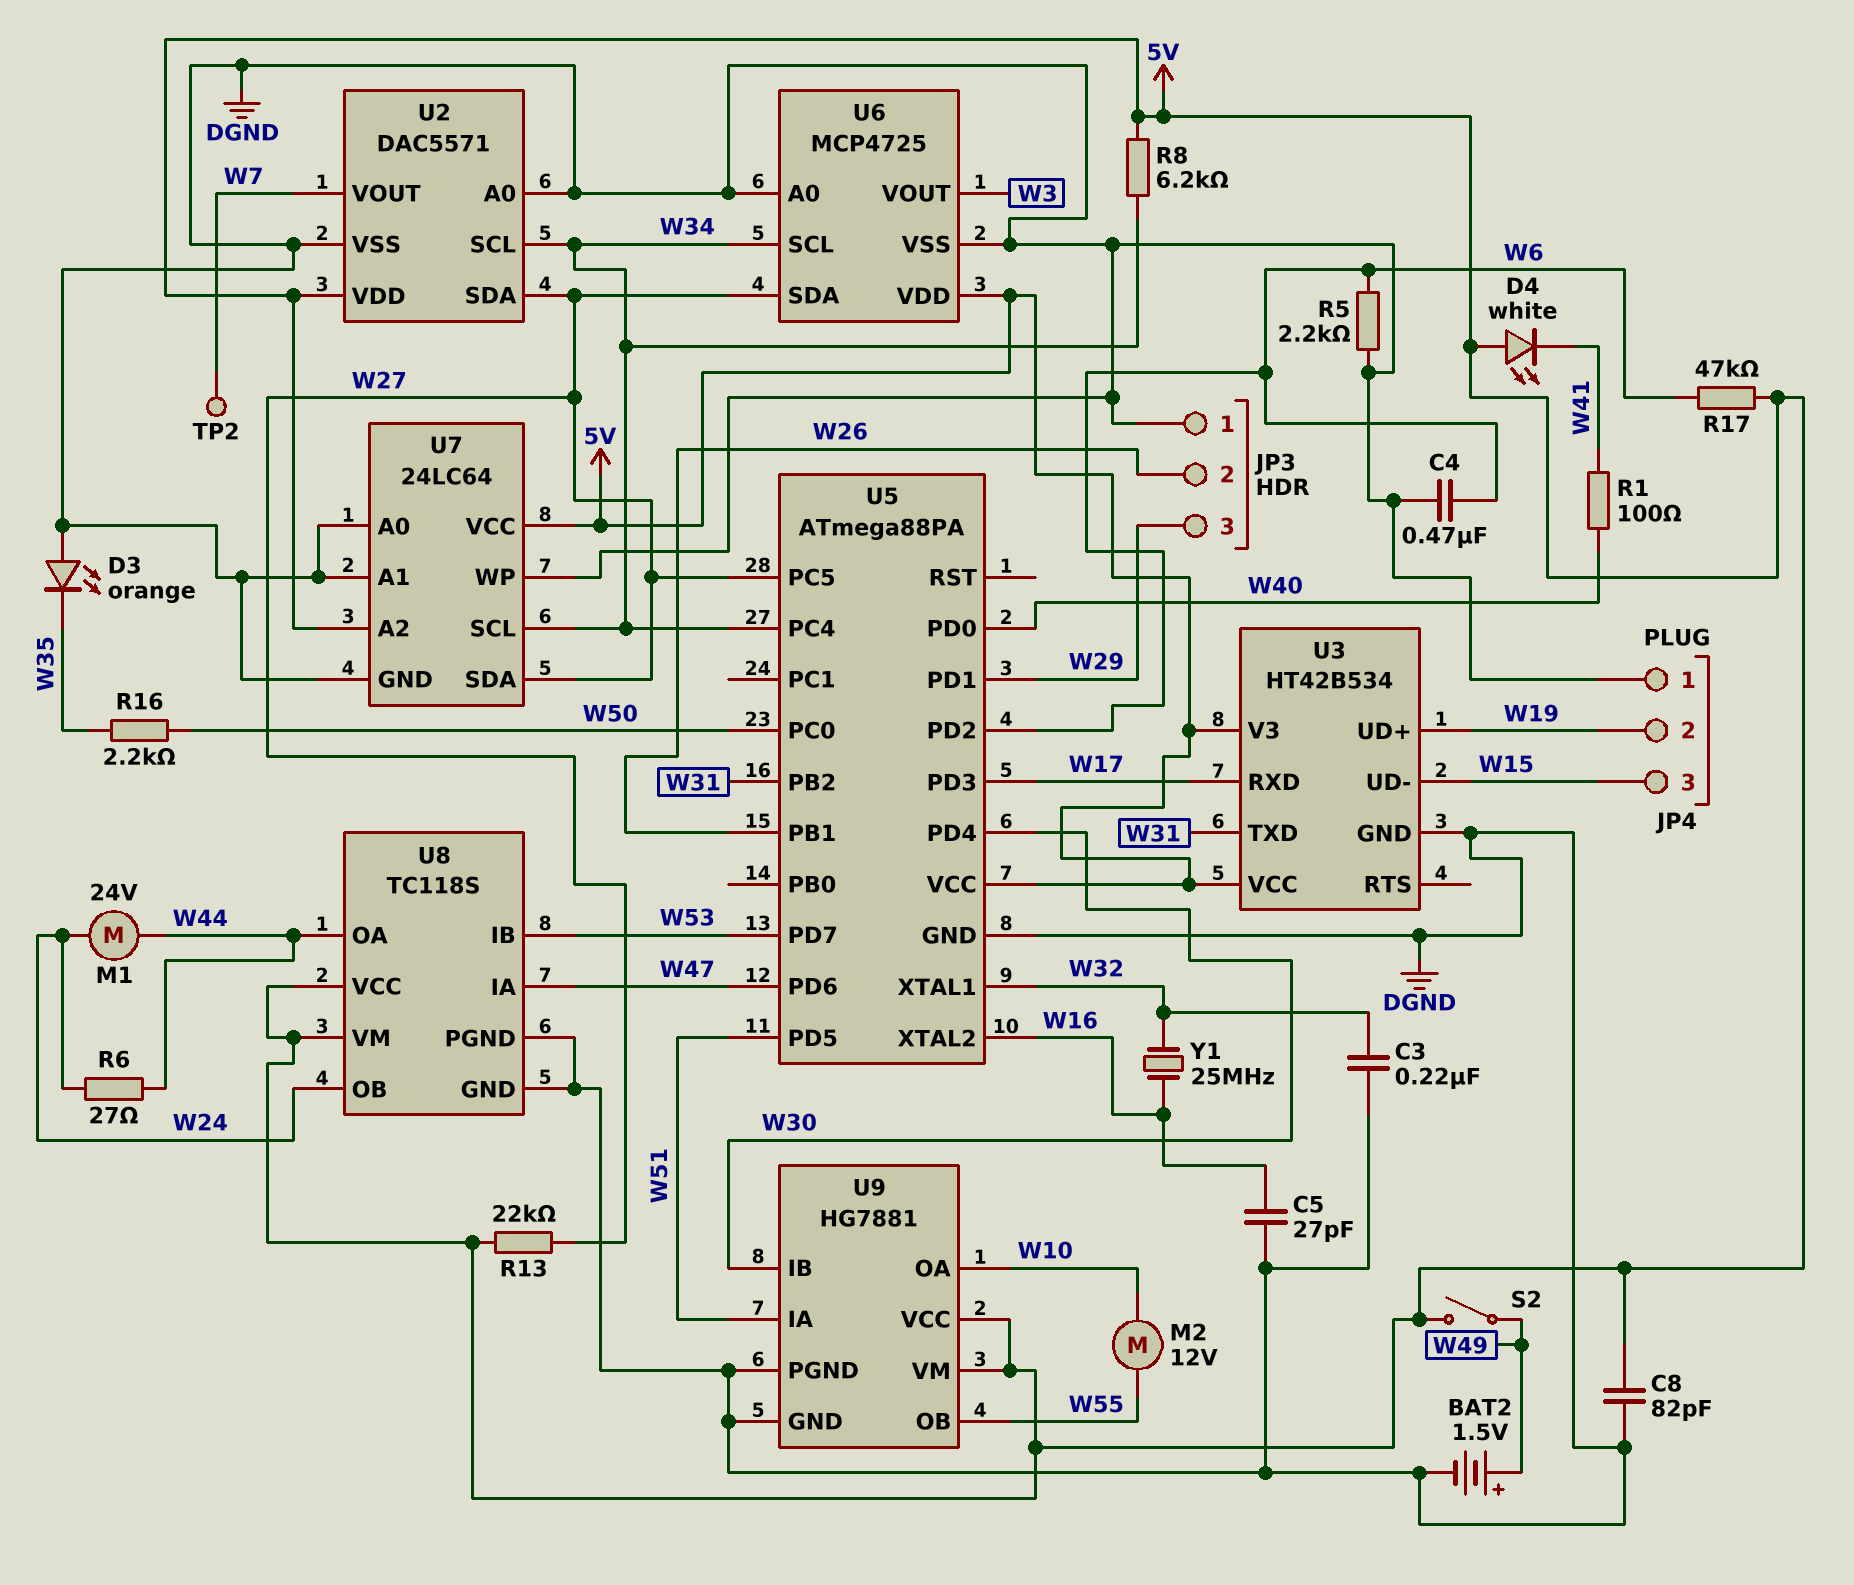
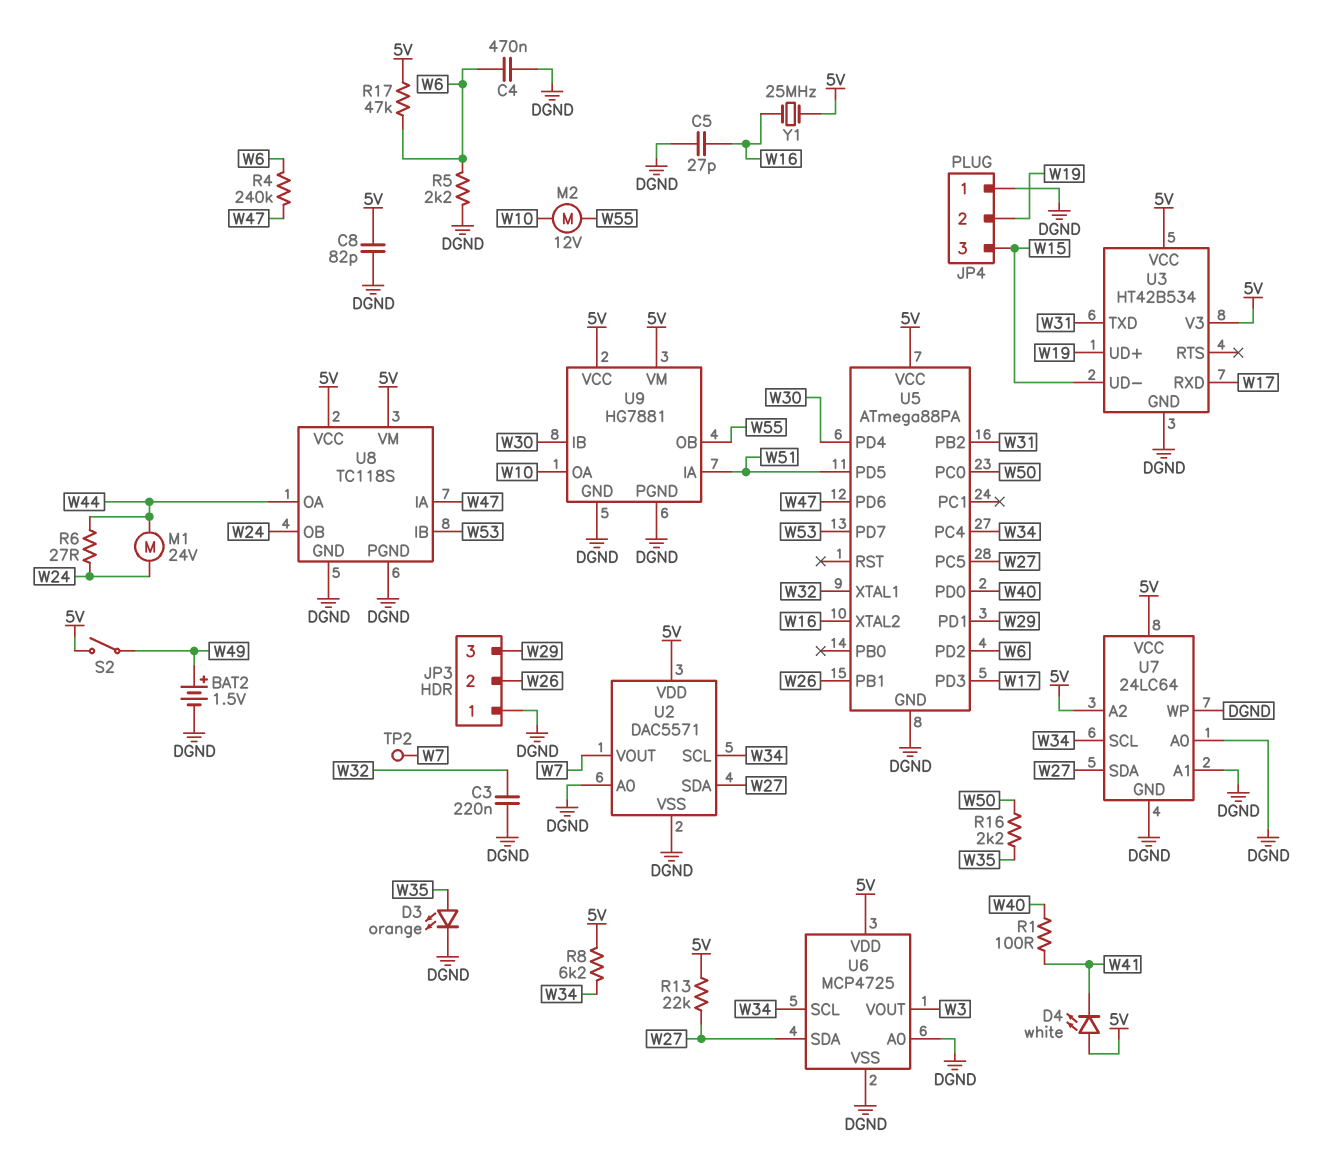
D3: LED orange (A DGND, K W35) -> LED orange (A W35, K DGND)
R4: none -> 240k (W6, W47)
Y1: 25MHz (W16, W32) -> 25MHz (5V, W16)

